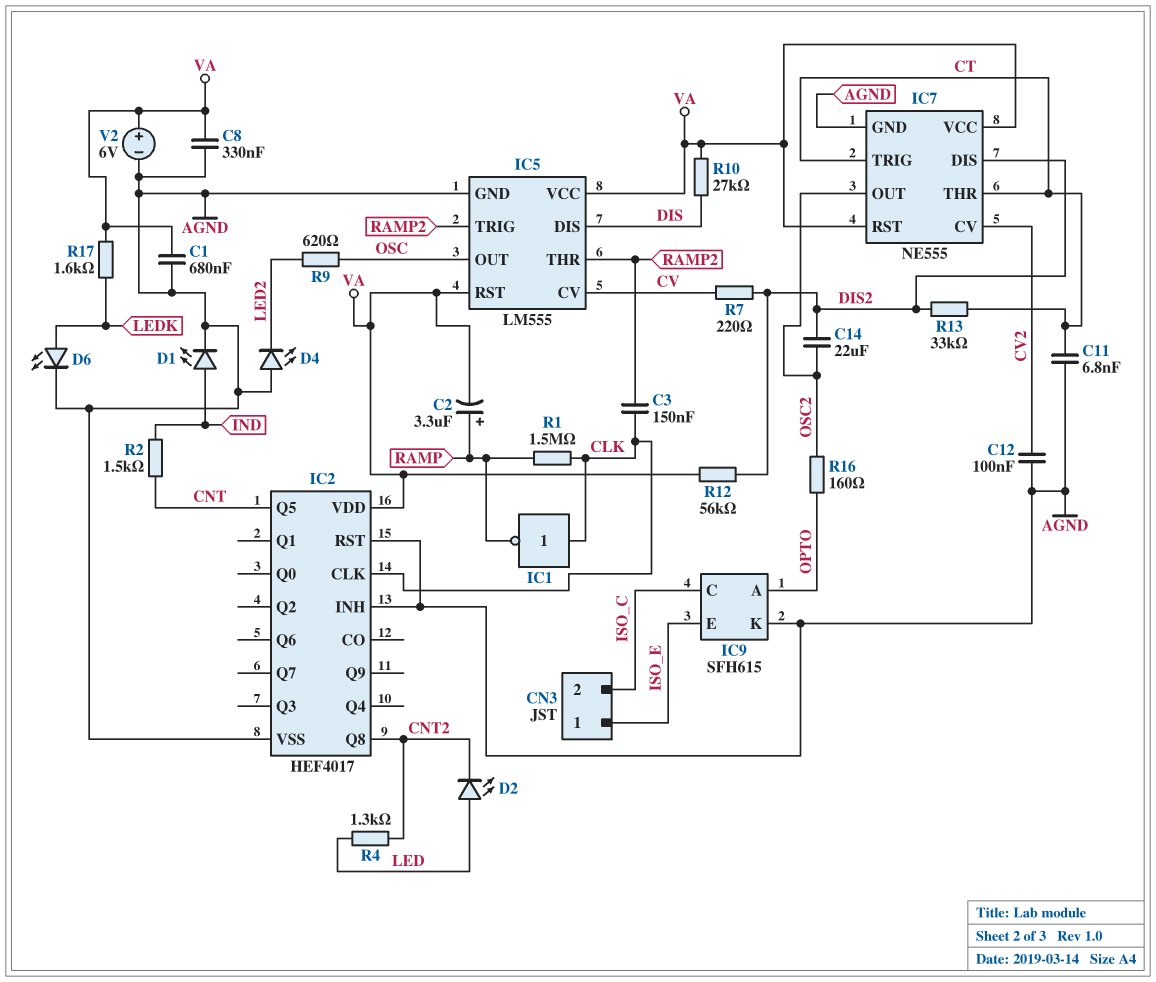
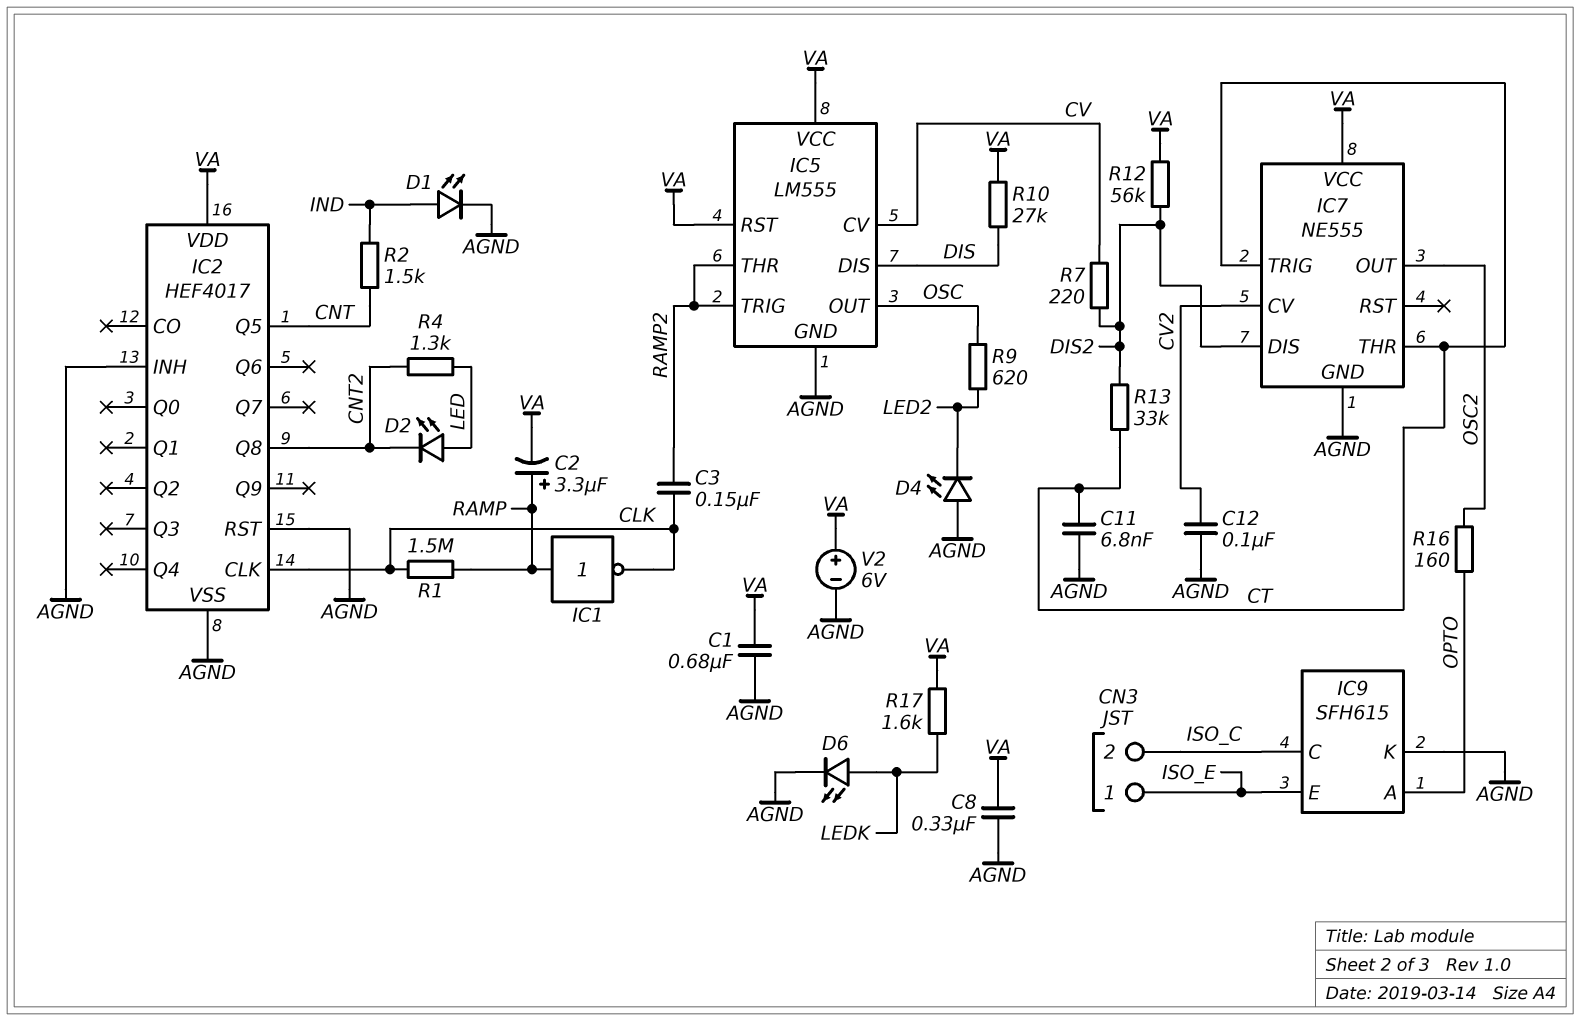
C14: 22uF (DIS2, OSC2) -> none
IC1: NOT (in CLK, out RAMP) -> NOT (in RAMP, out CLK)
IC7 pin RST: VA -> none

